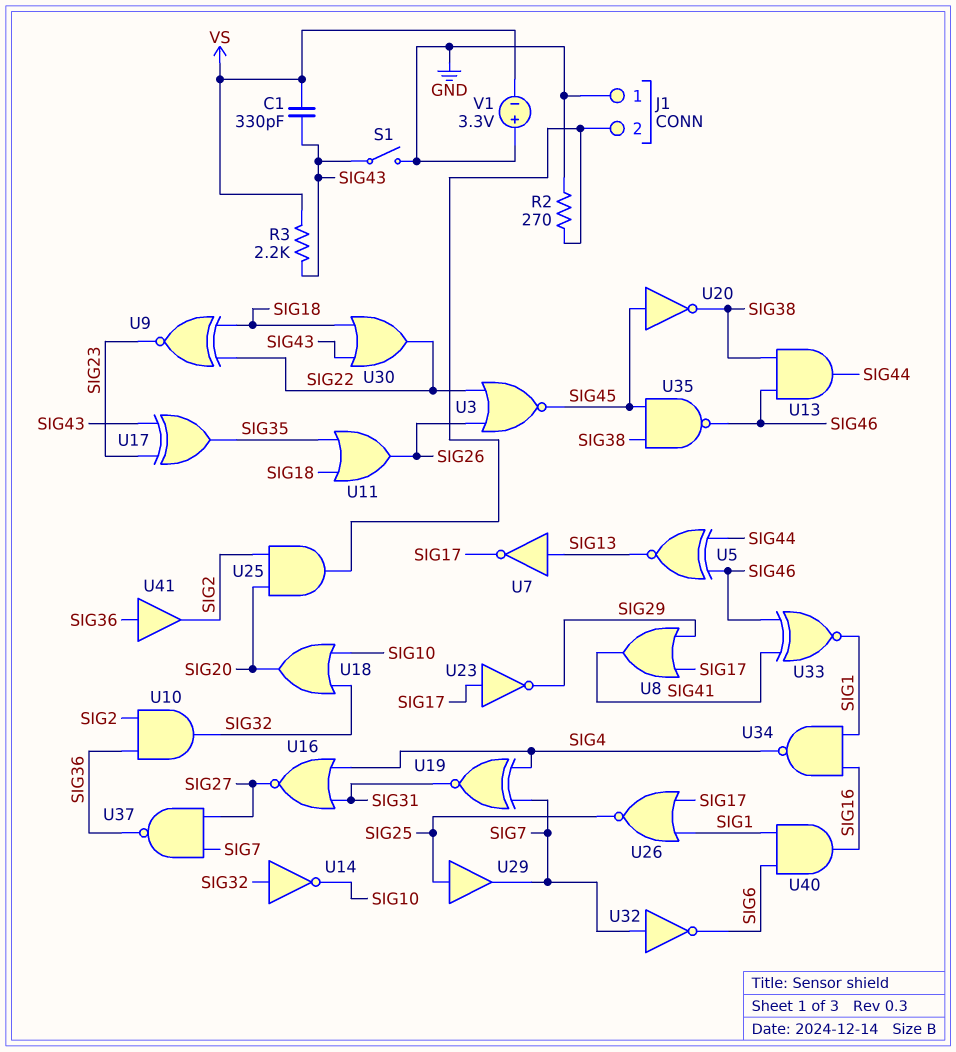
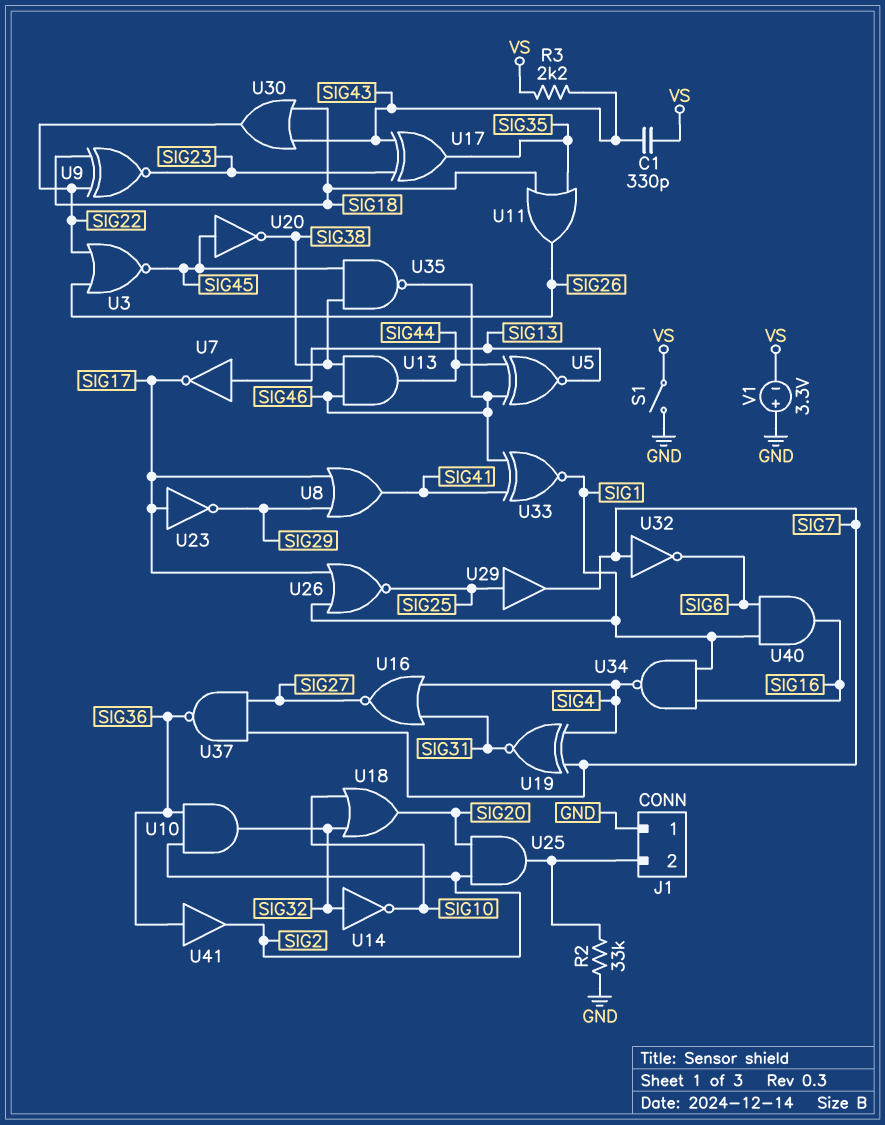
R2: 270 (GND, J1/2) -> 33k (GND, J1/2)
S1: switch (GND, SIG43) -> switch (GND, VS)

